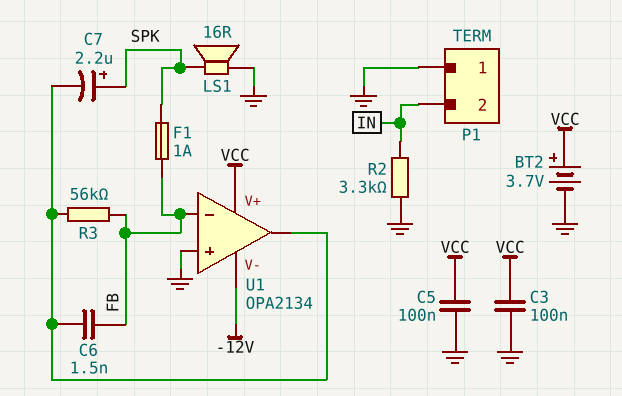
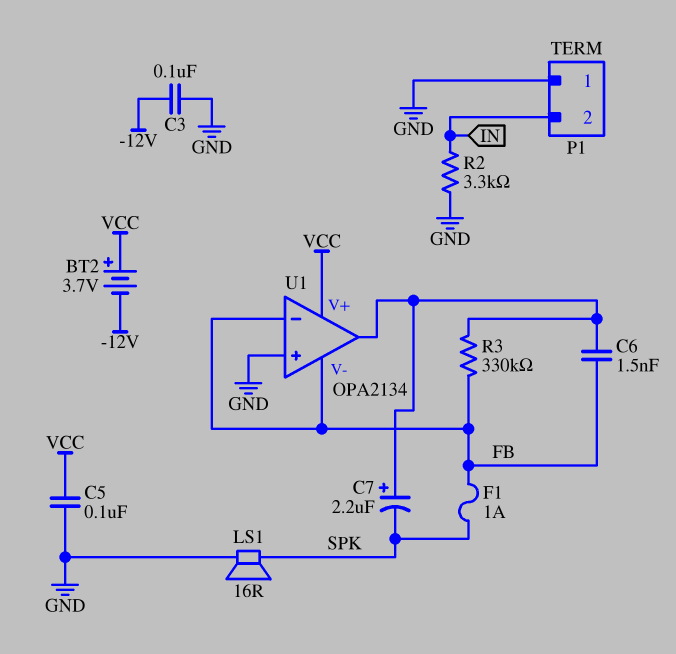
BT2: 3.7V (plus VCC, minus GND) -> 3.7V (plus VCC, minus -12V)
C3: 100nF (GND, VCC) -> 100nF (-12V, GND)
C7: 2.2uF (plus SPK, minus U1/out) -> 2.2uF (plus U1/out, minus SPK)
R3: 56k (FB, U1/out) -> 330k (FB, U1/out)
U1 pin V-: -12V -> FB

